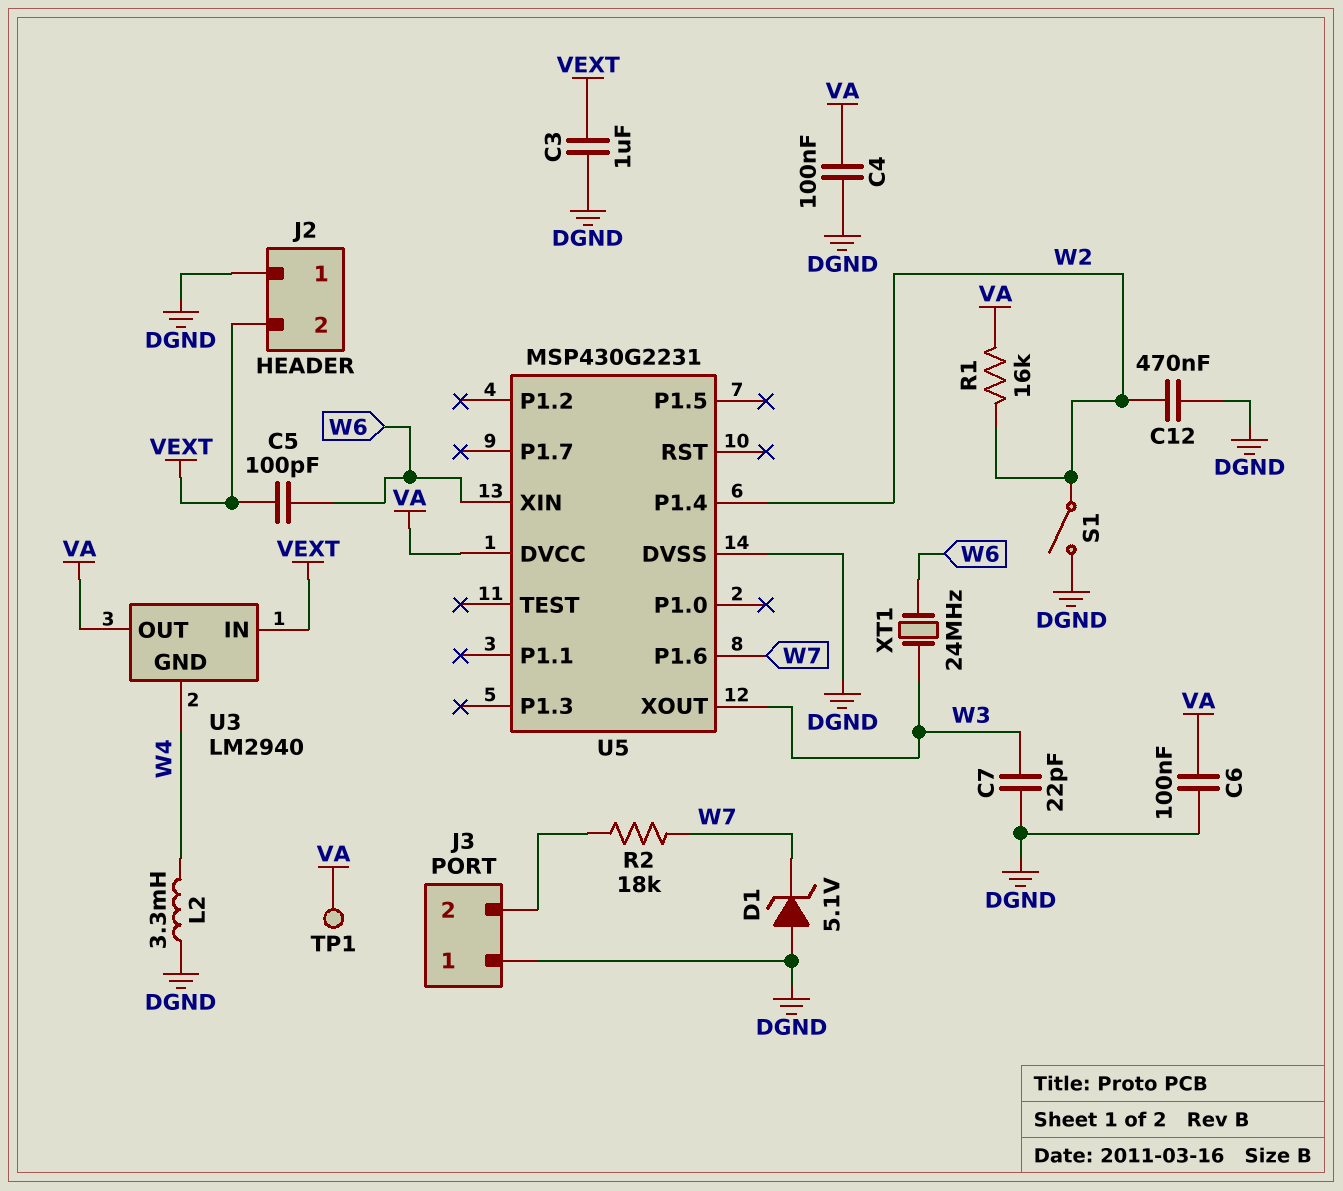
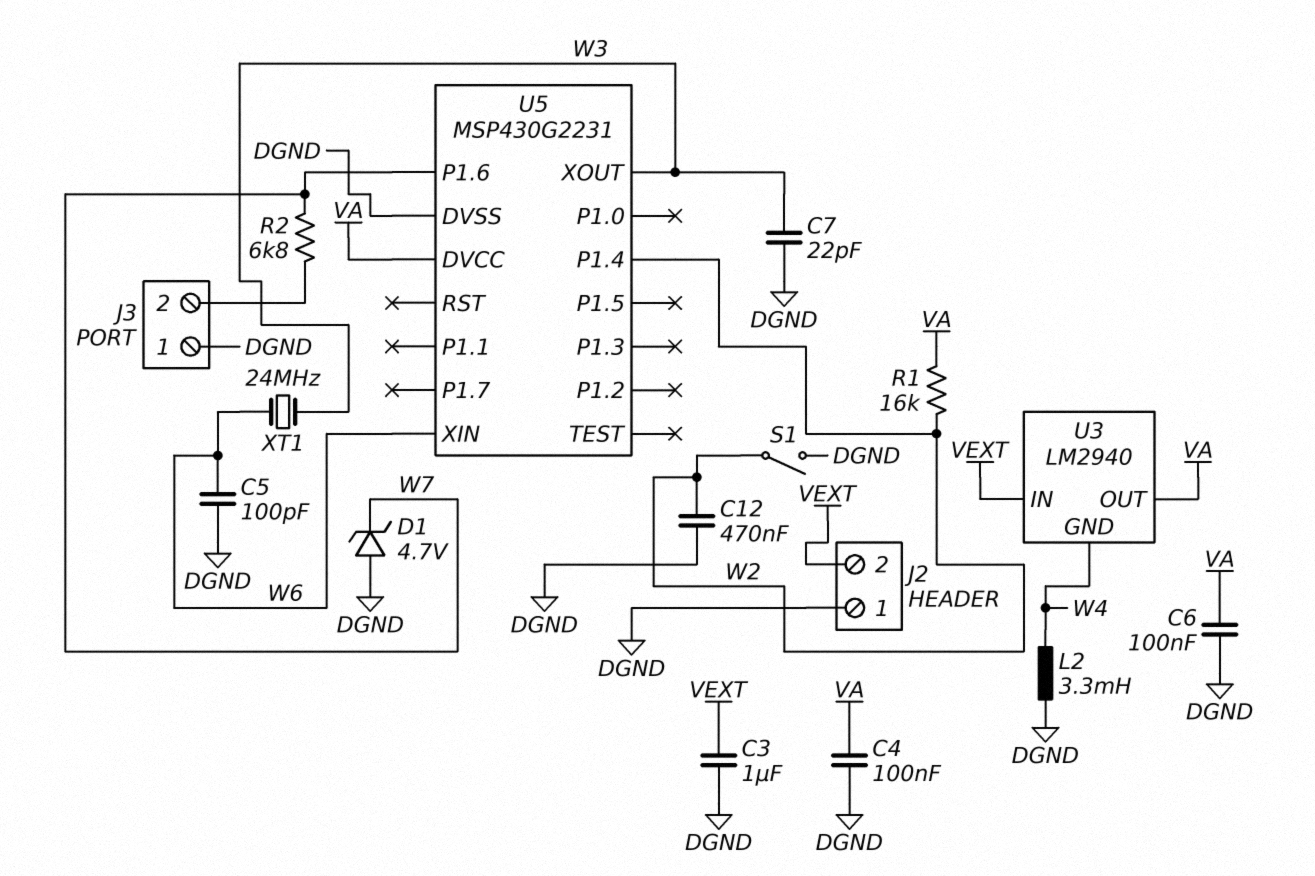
C5: 100pF (VEXT, W6) -> 100pF (DGND, W6)
D1: zener 5.1V (A DGND, K W7) -> zener 4.7V (A DGND, K W7)
R2: 18k (J3/2, W7) -> 6.8k (J3/2, W7)
TP1: test point (VA) -> none

